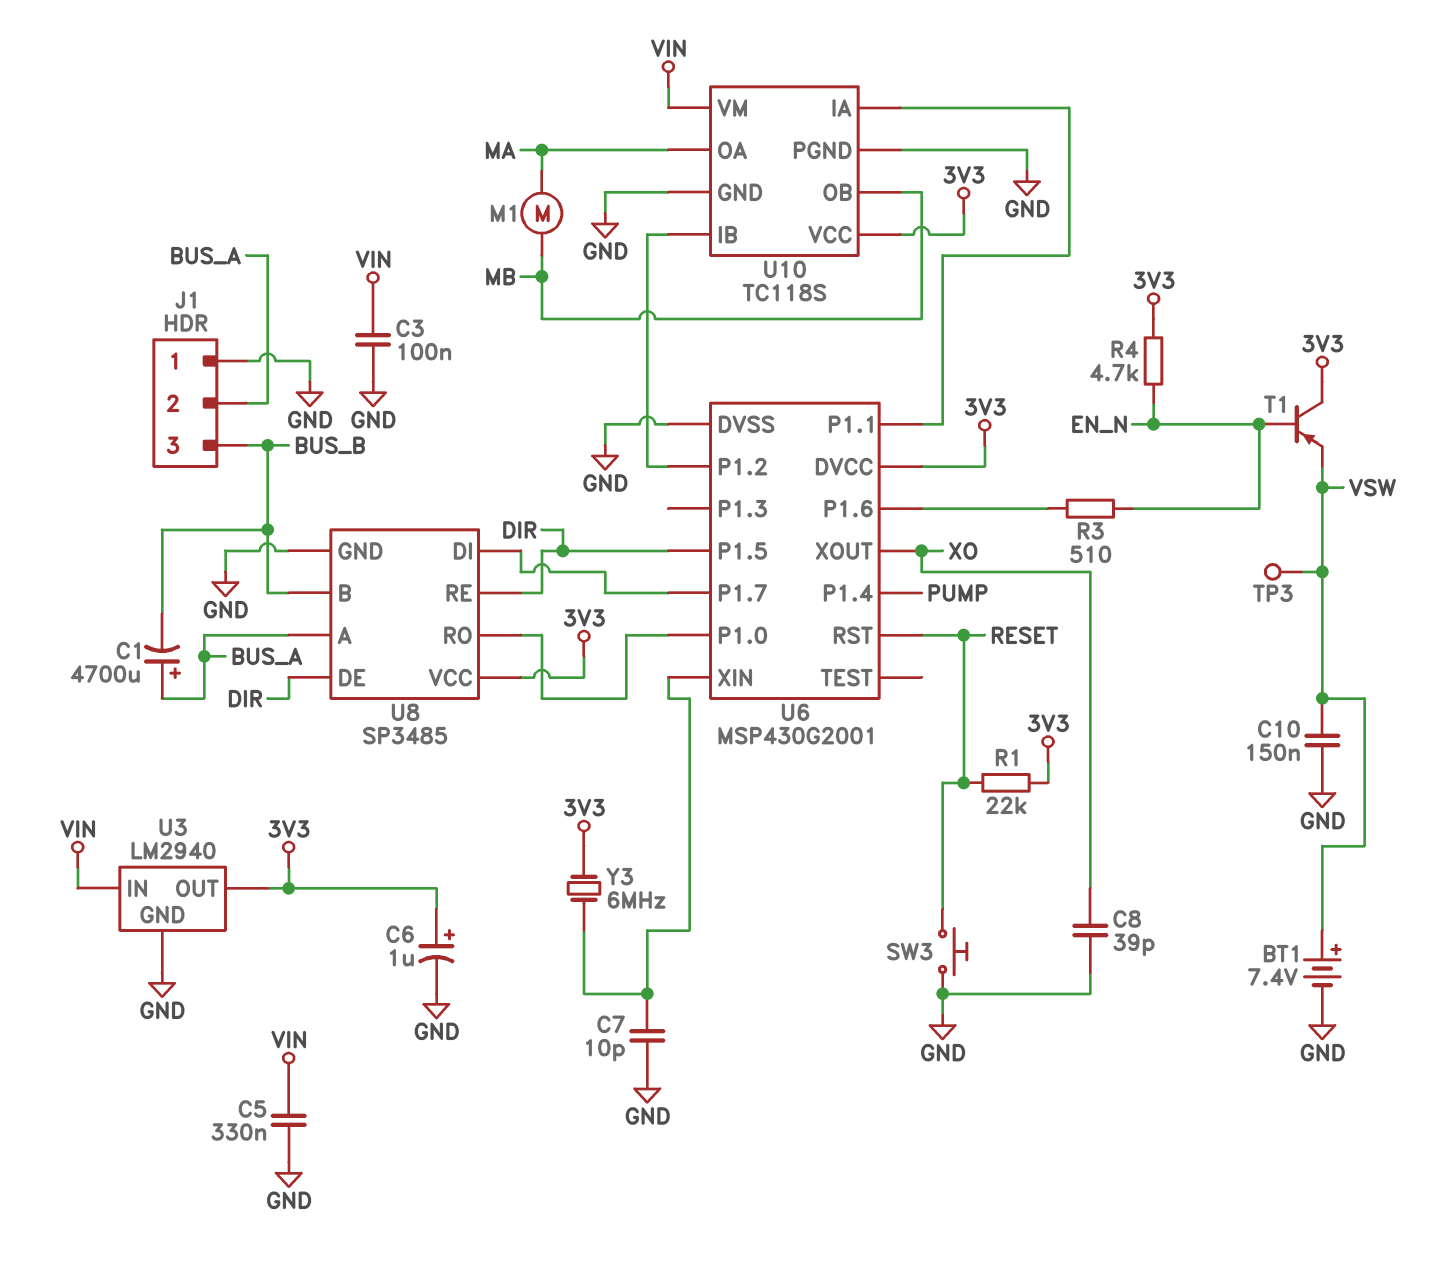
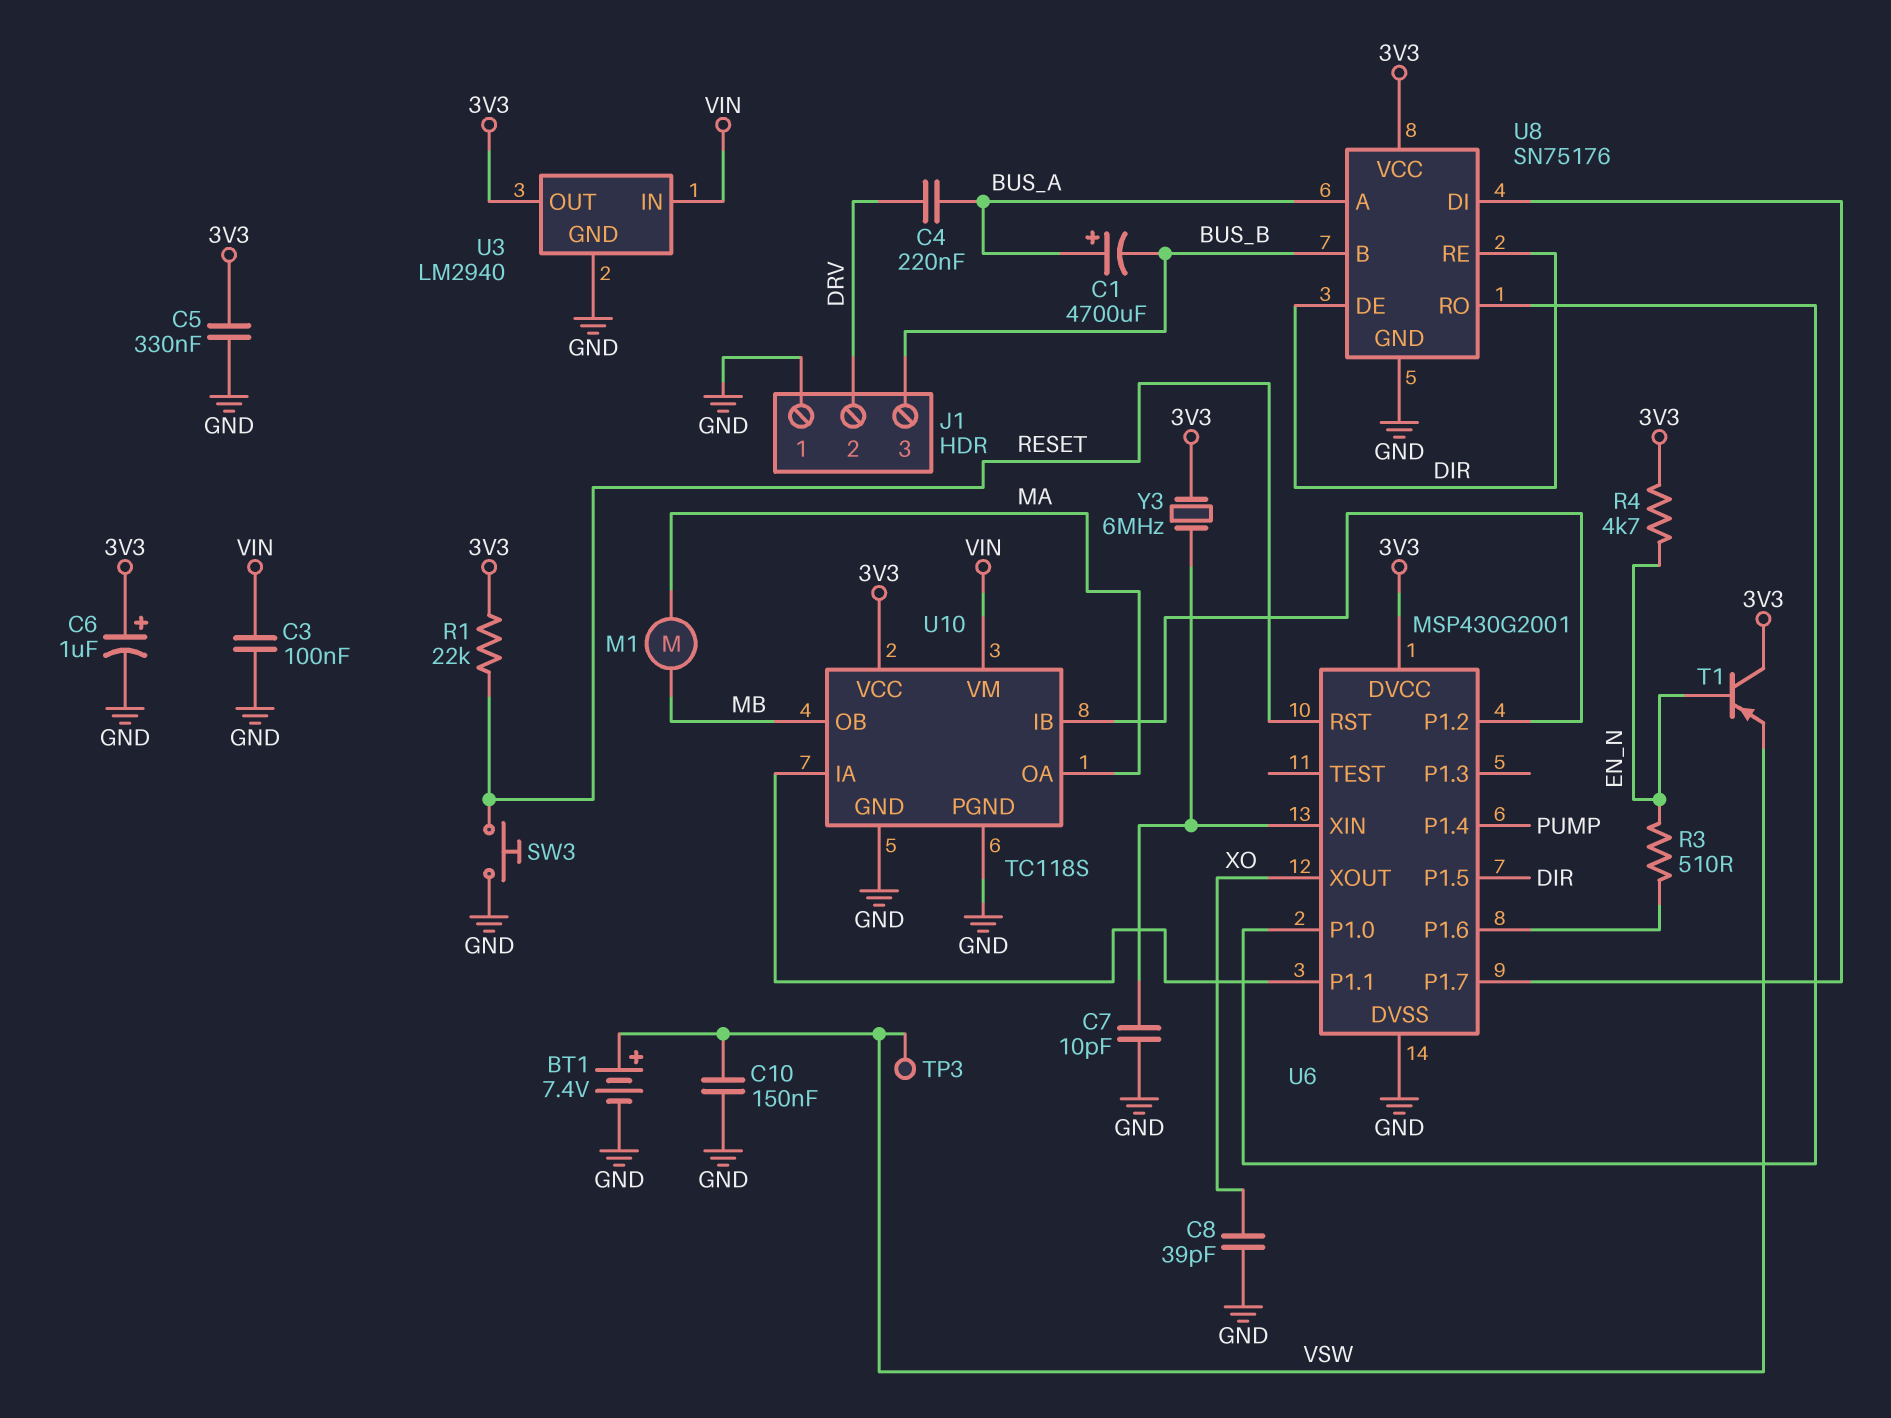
C4: none -> 220nF (BUS_A, DRV)
C5: 330nF (GND, VIN) -> 330nF (3V3, GND)
J1 pin 2: BUS_A -> DRV
U8: SP3485 -> SN75176

